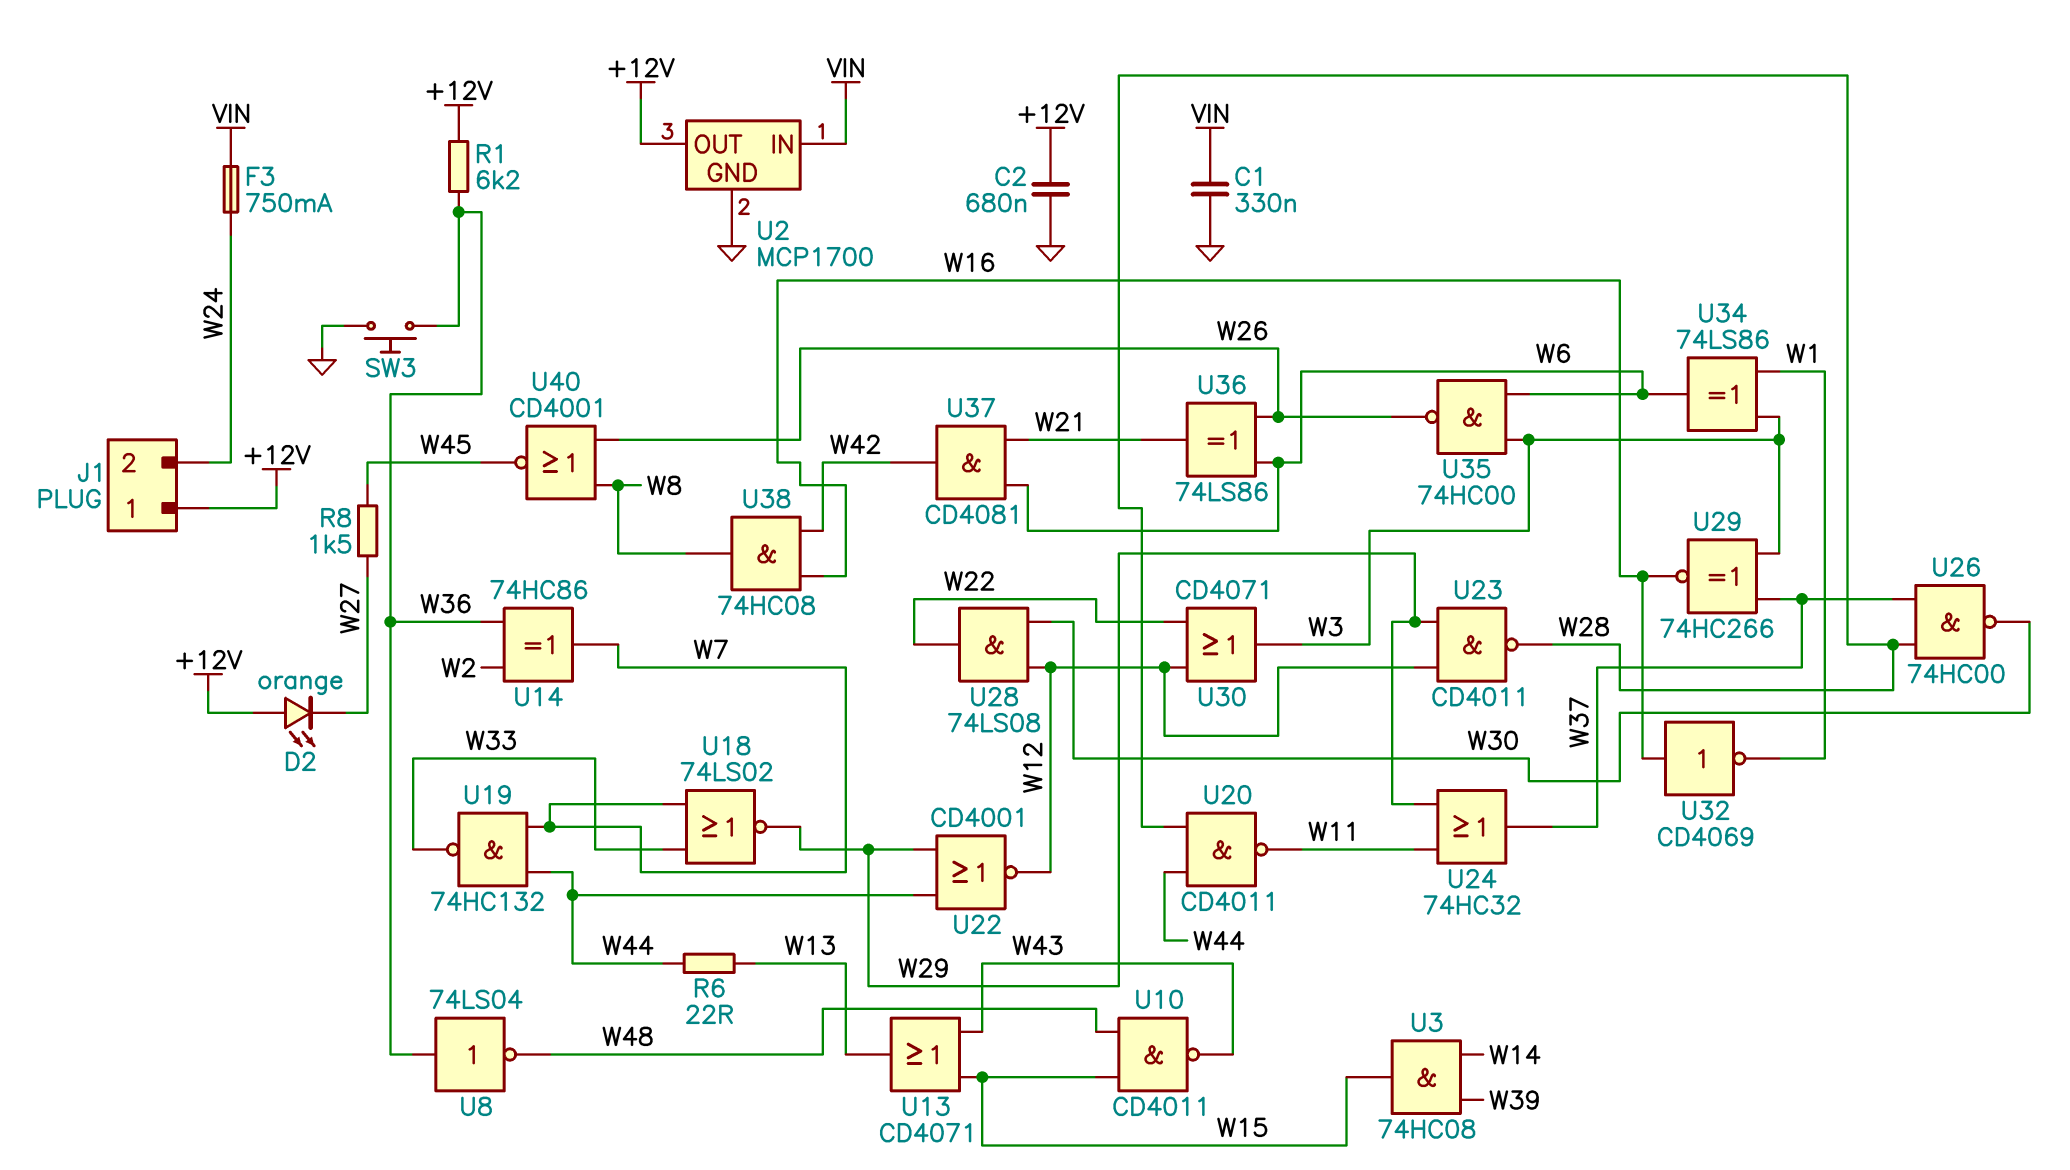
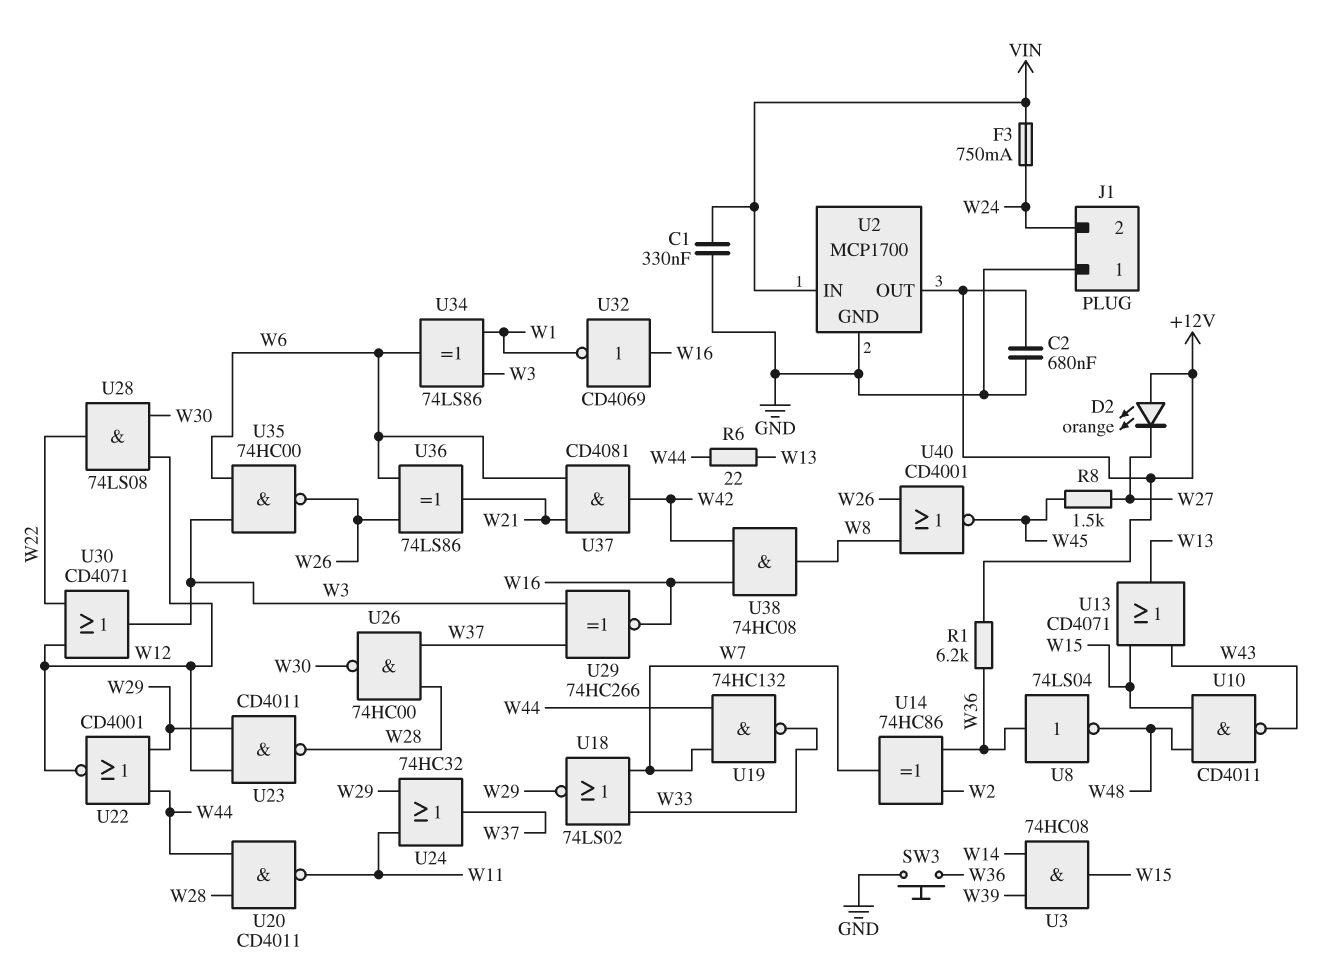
J1 pin 1: +12V -> GND

